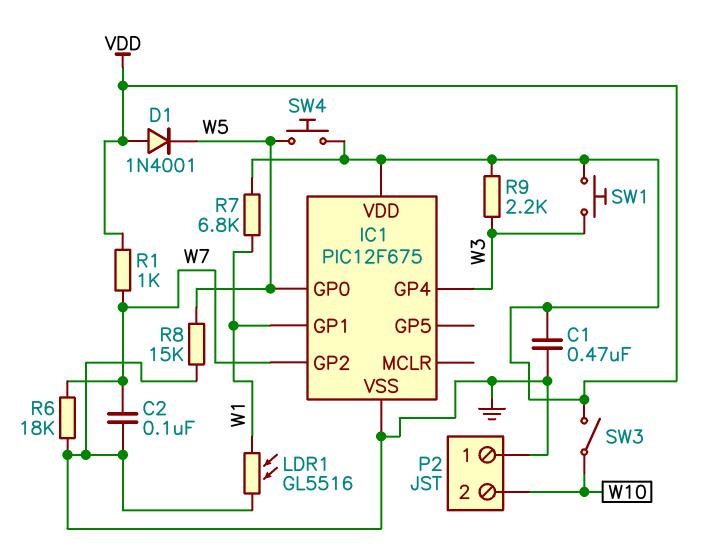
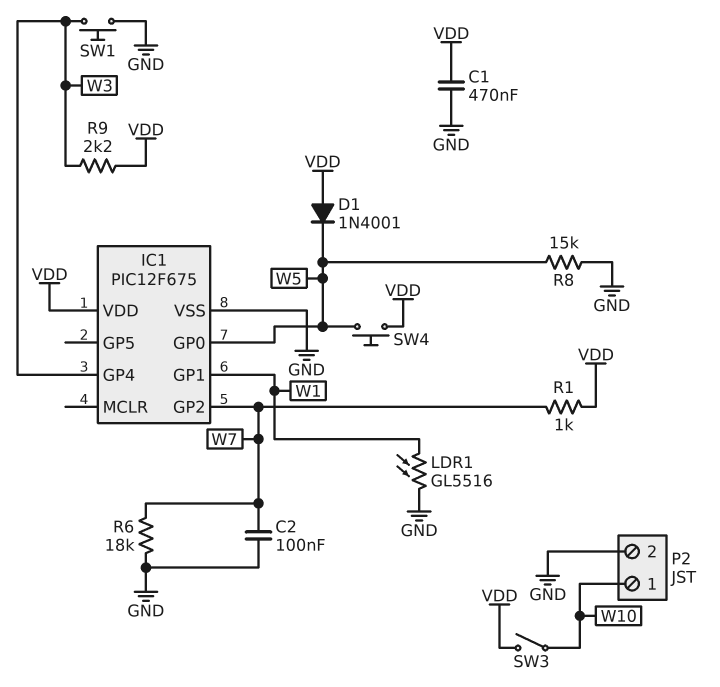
P2 pin 1: GND -> W10
P2 pin 2: W10 -> GND
R7: 6.8k (VDD, W1) -> none
SW1: button (VDD, W3) -> button (GND, W3)

